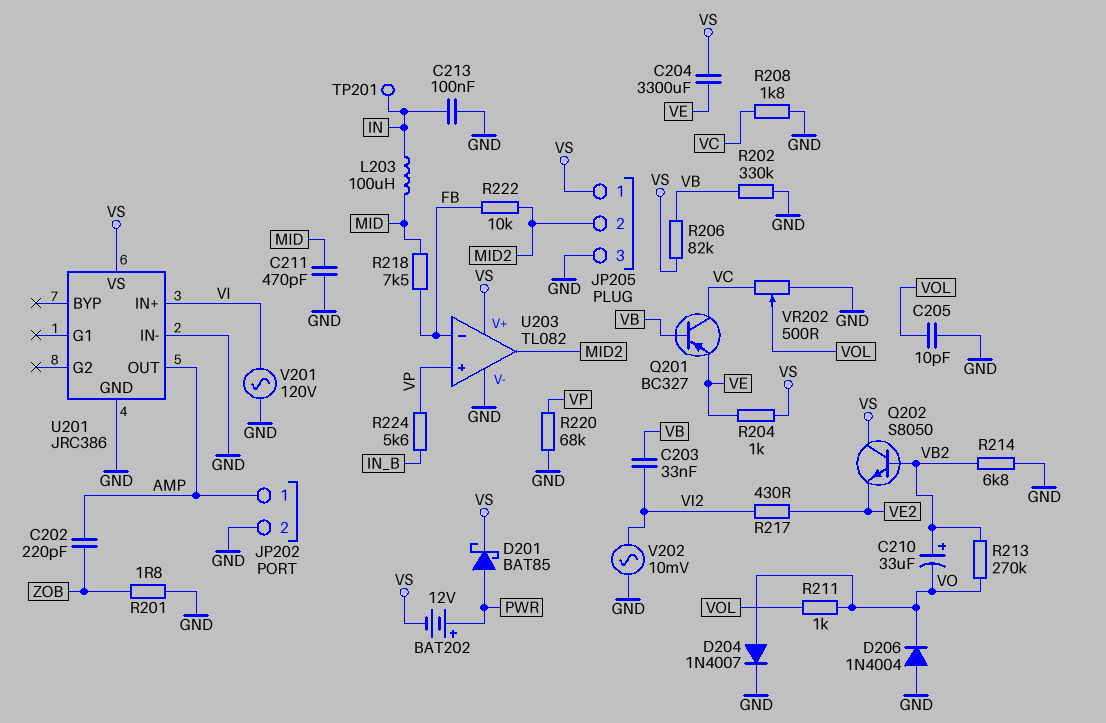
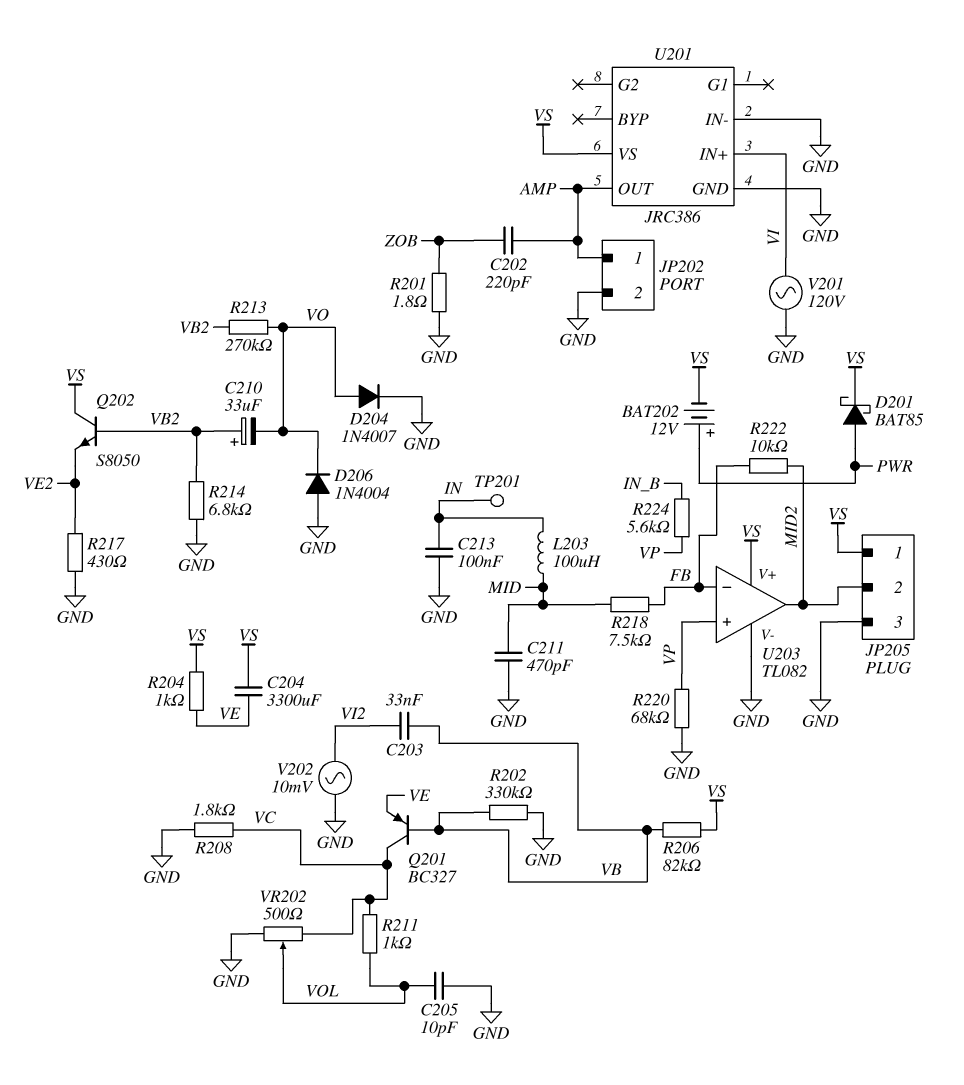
R211: 1k (VO, VOL) -> 1k (VC, VOL)
R217: 430 (VE2, VI2) -> 430 (GND, VE2)

